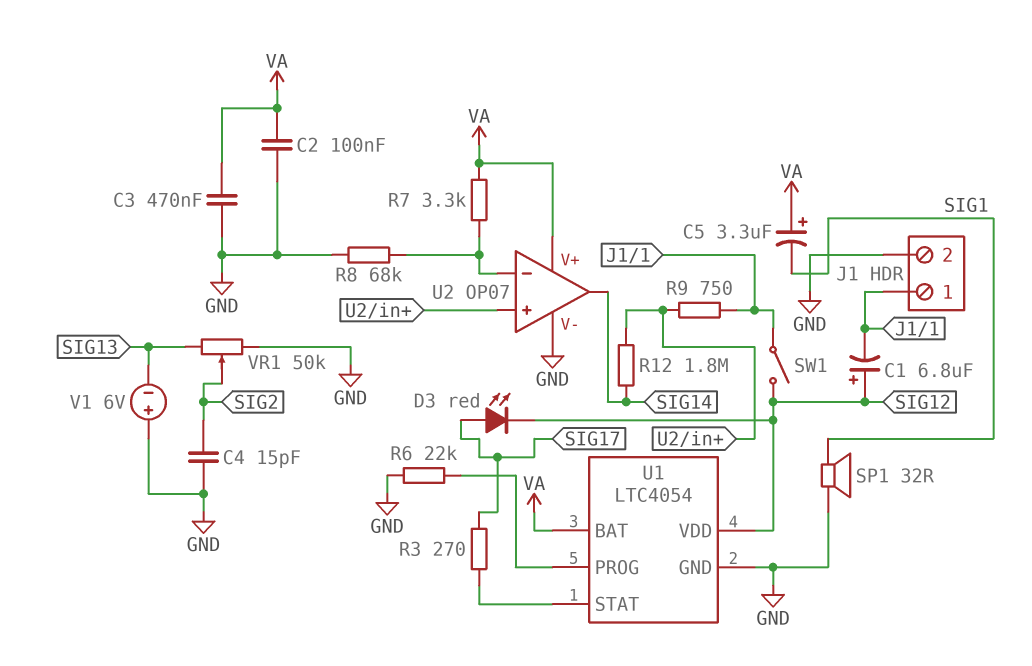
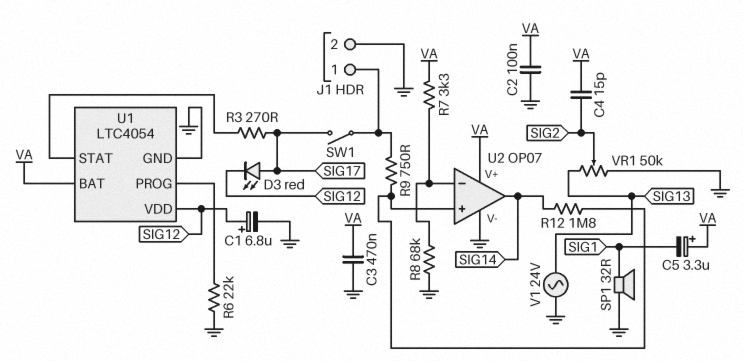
C1: 6.8uF (plus SIG12, minus J1/1) -> 6.8uF (plus SIG12, minus GND)
C4: 15pF (GND, SIG2) -> 15pF (SIG2, VA)
SW1: switch (J1/1, SIG12) -> switch (J1/1, SIG17)
V1: 6V (plus GND, minus SIG13) -> AC 24V (GND, SIG13)

